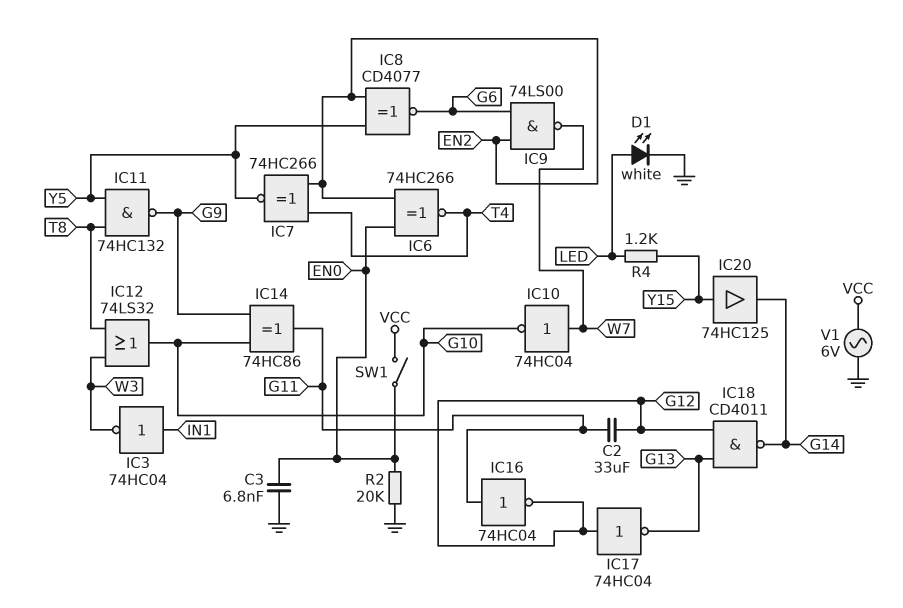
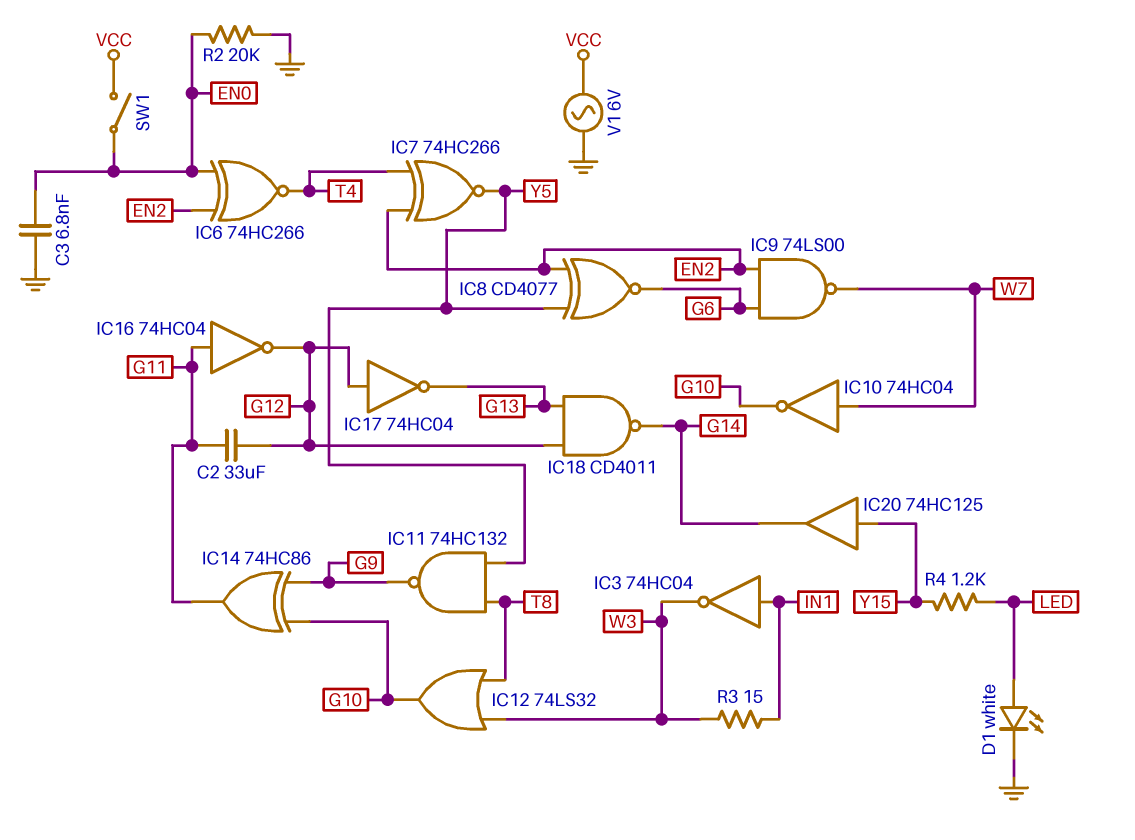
R3: none -> 15 (IN1, W3)

